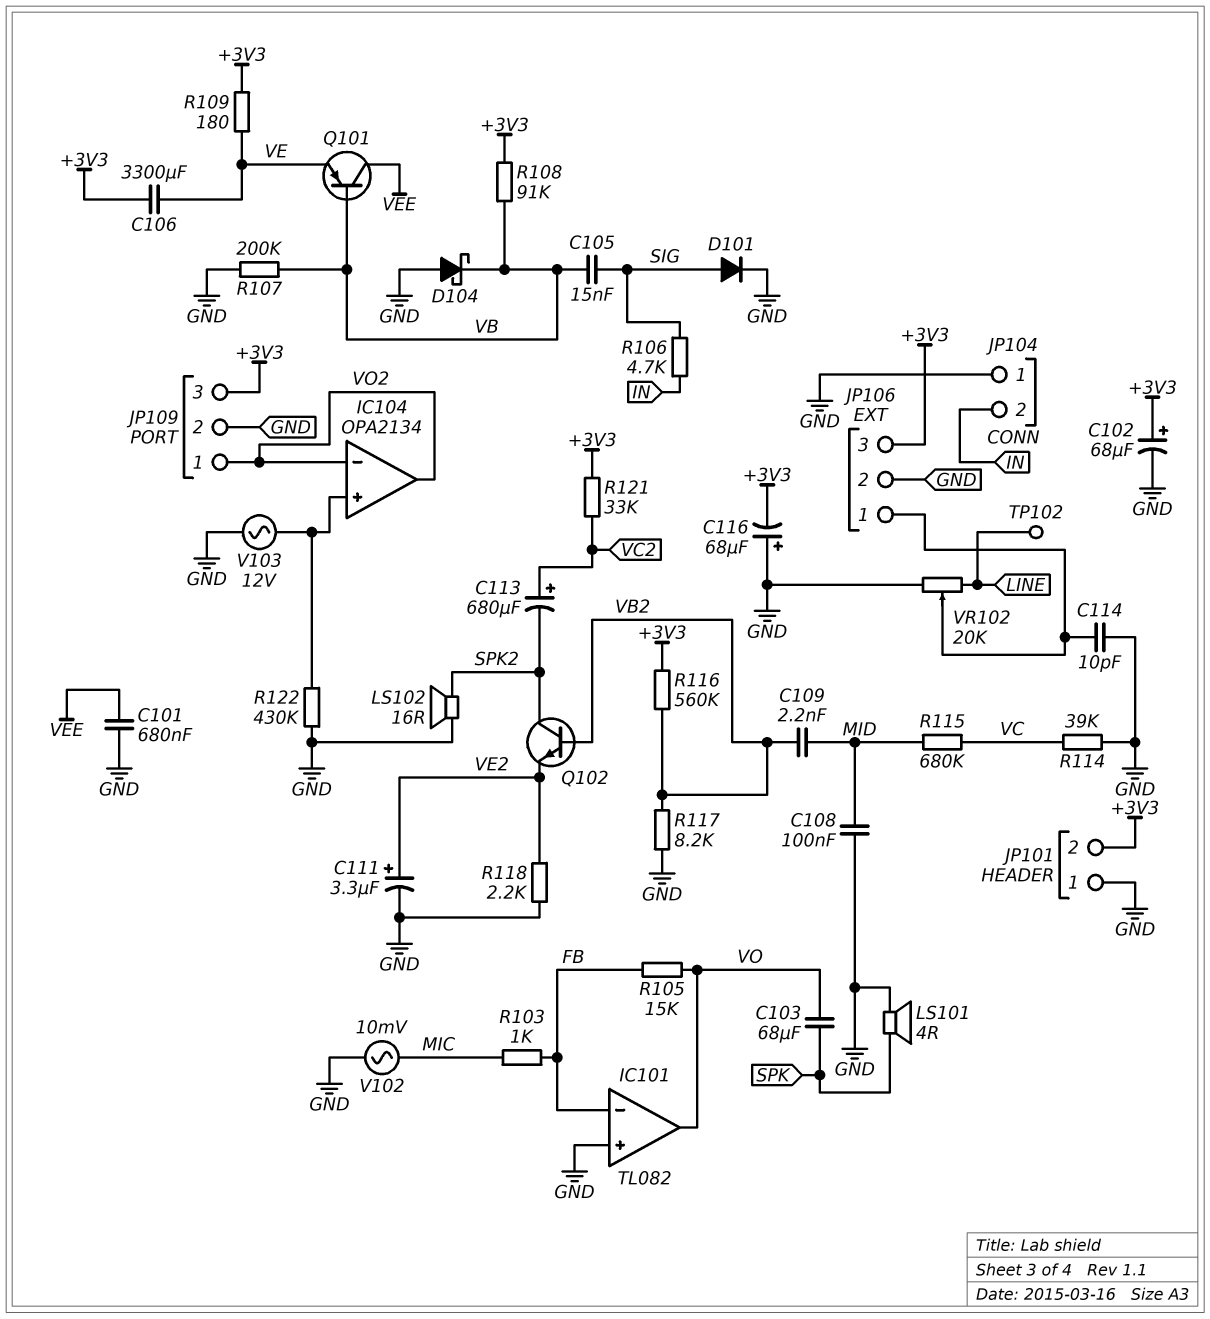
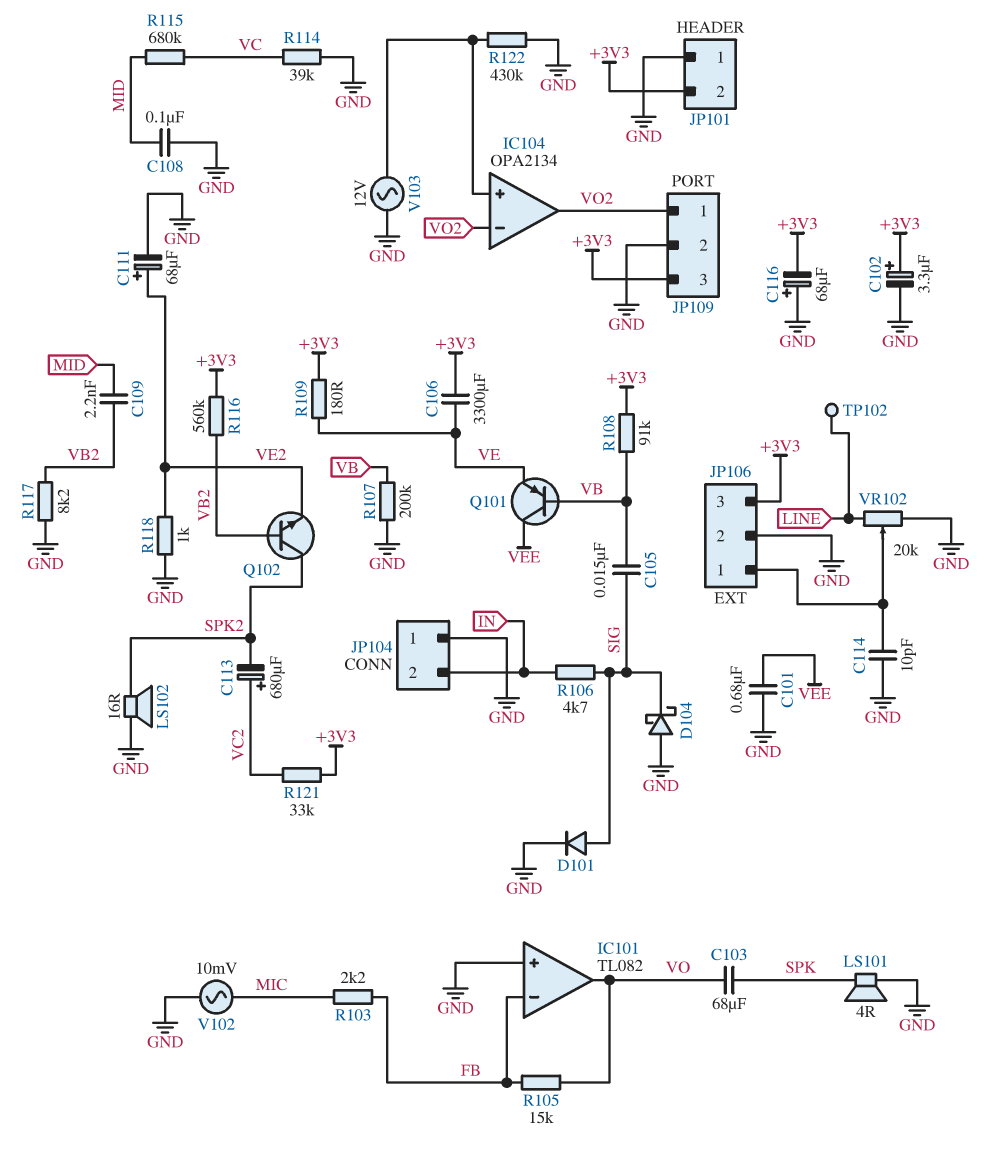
C102: 68uF (plus +3V3, minus GND) -> 3.3uF (plus +3V3, minus GND)
C111: 3.3uF (plus VE2, minus GND) -> 68uF (plus VE2, minus GND)
D104: schottky (A GND, K VB) -> schottky (A GND, K SIG)
R103: 1k (FB, MIC) -> 2.2k (FB, MIC)
R118: 2.2k (GND, VE2) -> 1k (GND, VE2)

